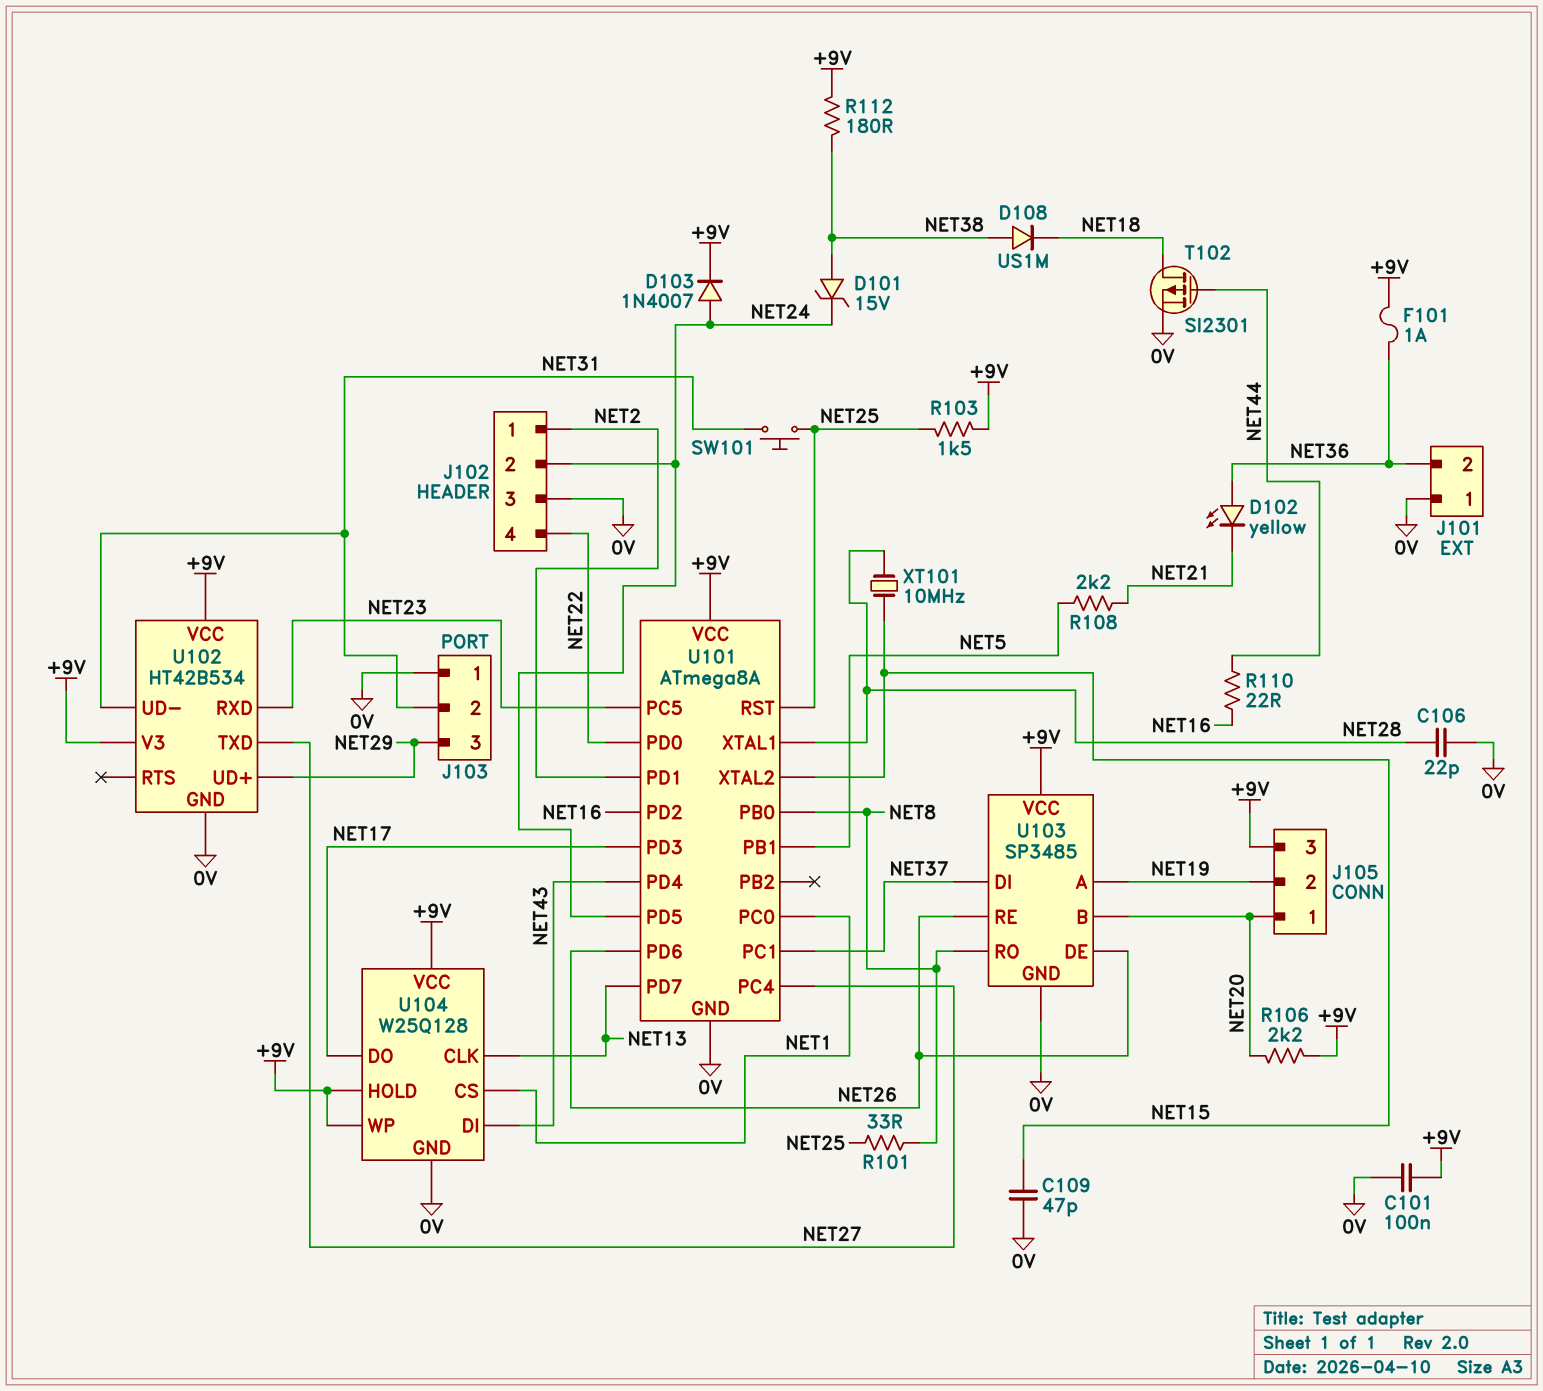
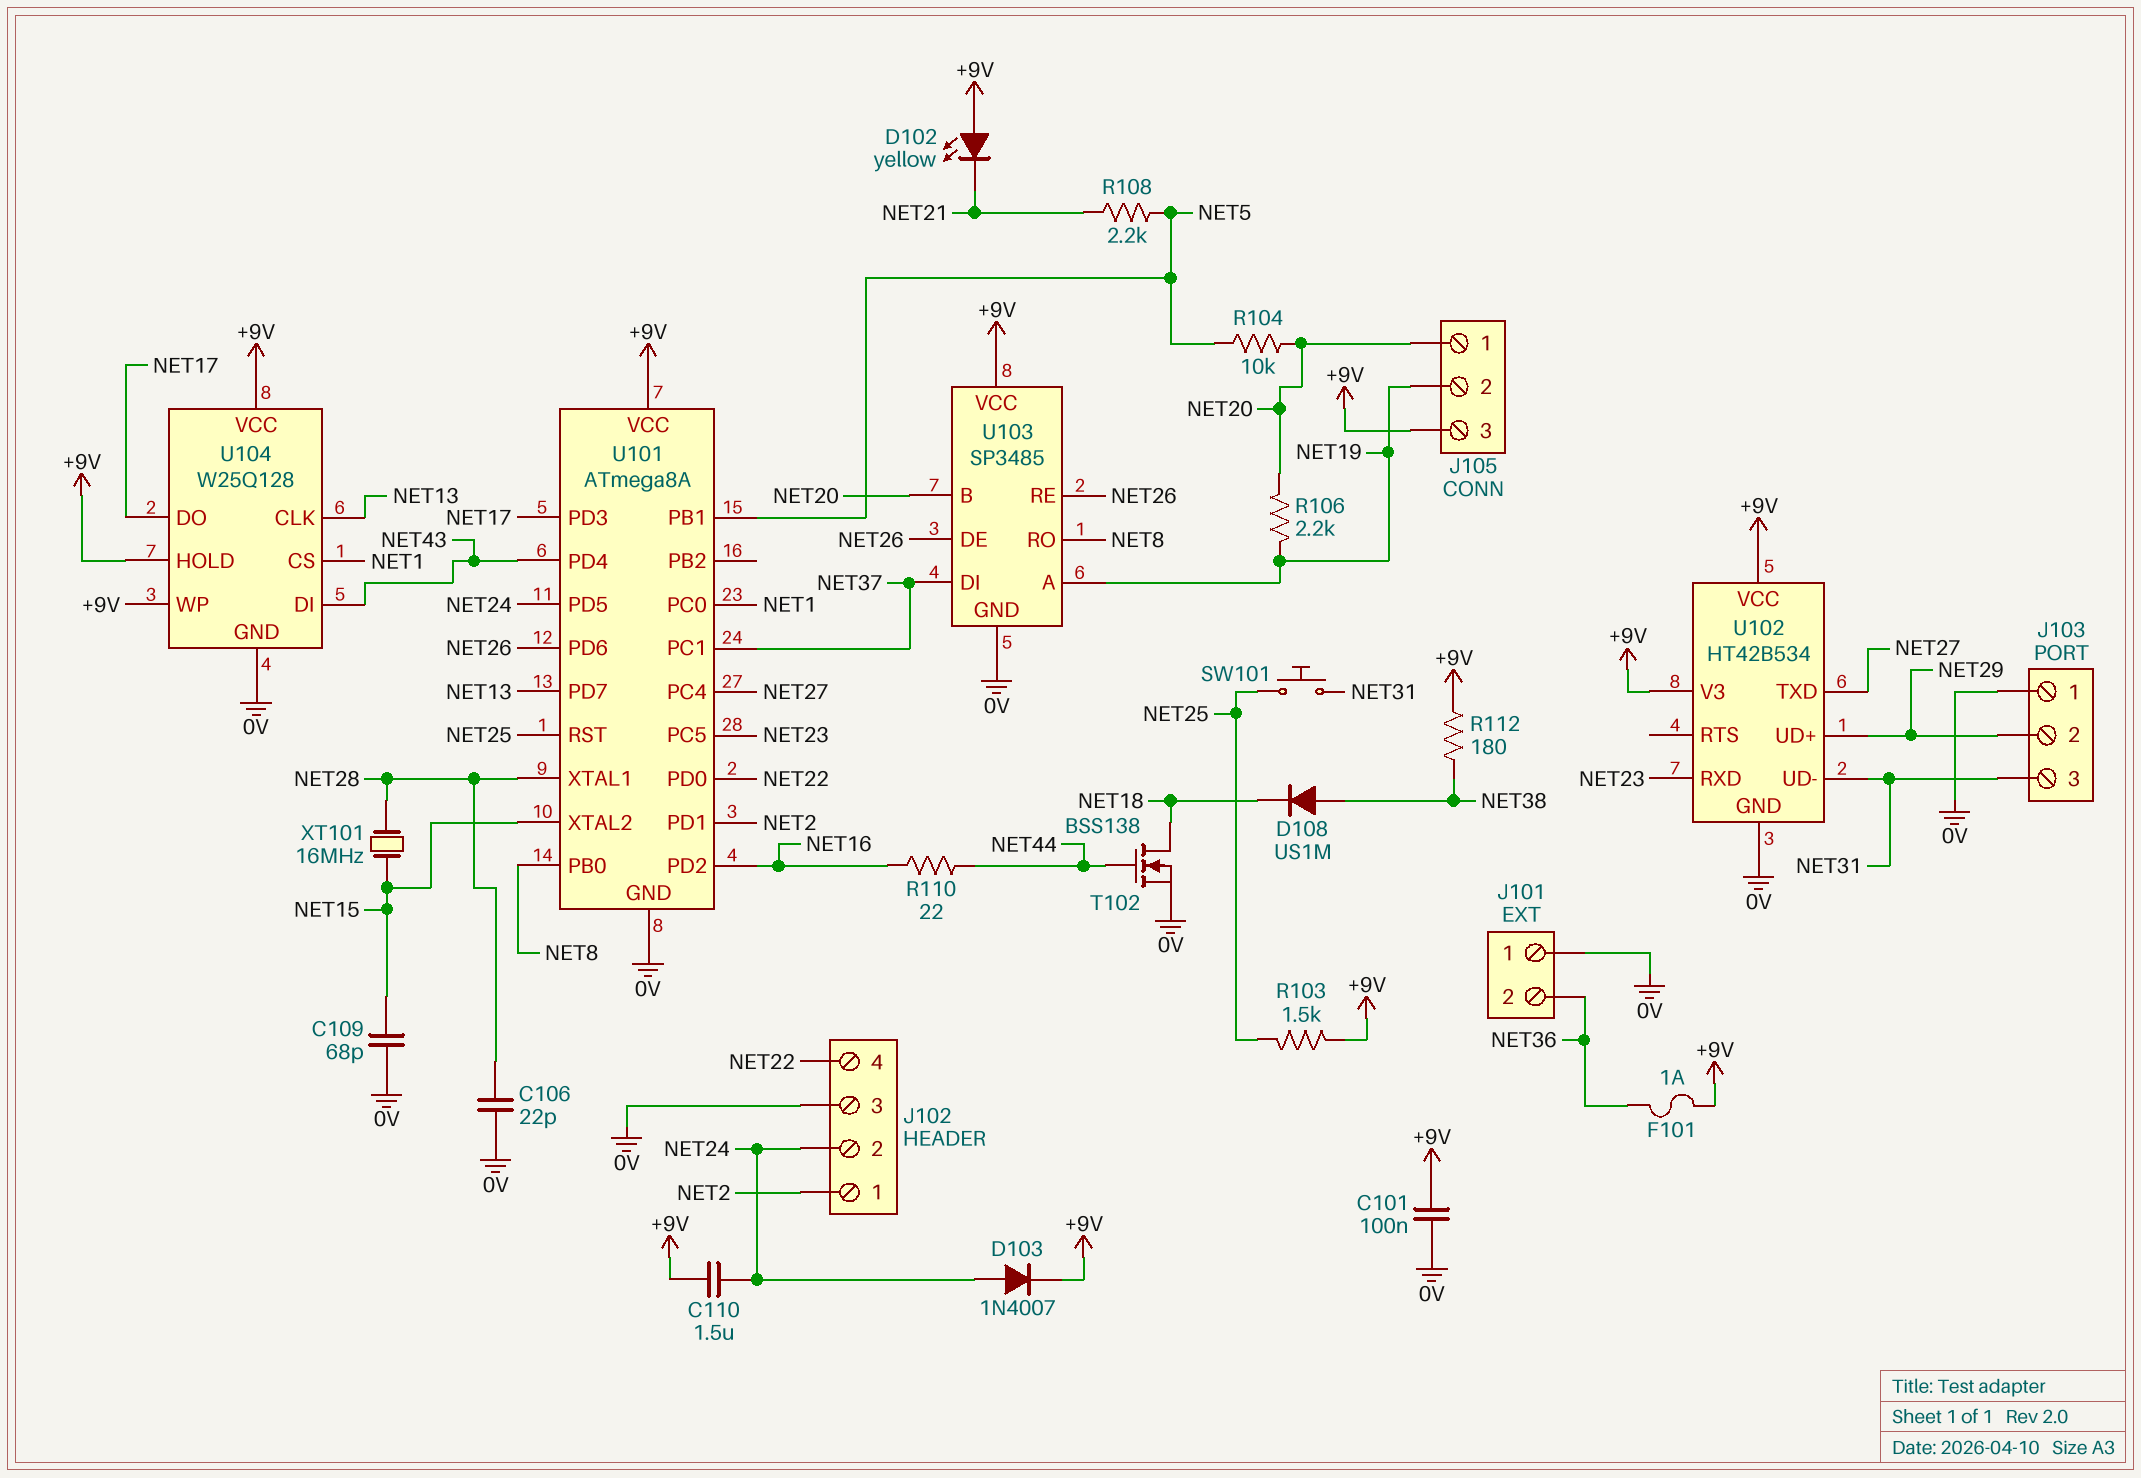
C109: 47pF (0V, NET15) -> 68pF (0V, NET15)
C110: none -> 1.5uF (+9V, NET24)
D101: zener 15V (A NET38, K NET24) -> none
D102: LED yellow (A NET36, K NET21) -> LED yellow (A +9V, K NET21)
J103 pin 2: NET31 -> NET29
J103 pin 3: NET29 -> NET31
R101: 33 (NET8, NET25) -> none
R104: none -> 10k (NET5, NET20)
R106: 2.2k (+9V, NET20) -> 2.2k (NET19, NET20)
T102: PMOS SI2301 (G NET44, D NET18, S 0V) -> NMOS BSS138 (G NET44, D NET18, S 0V)
XT101: 10MHz (NET15, NET28) -> 16MHz (NET15, NET28)

